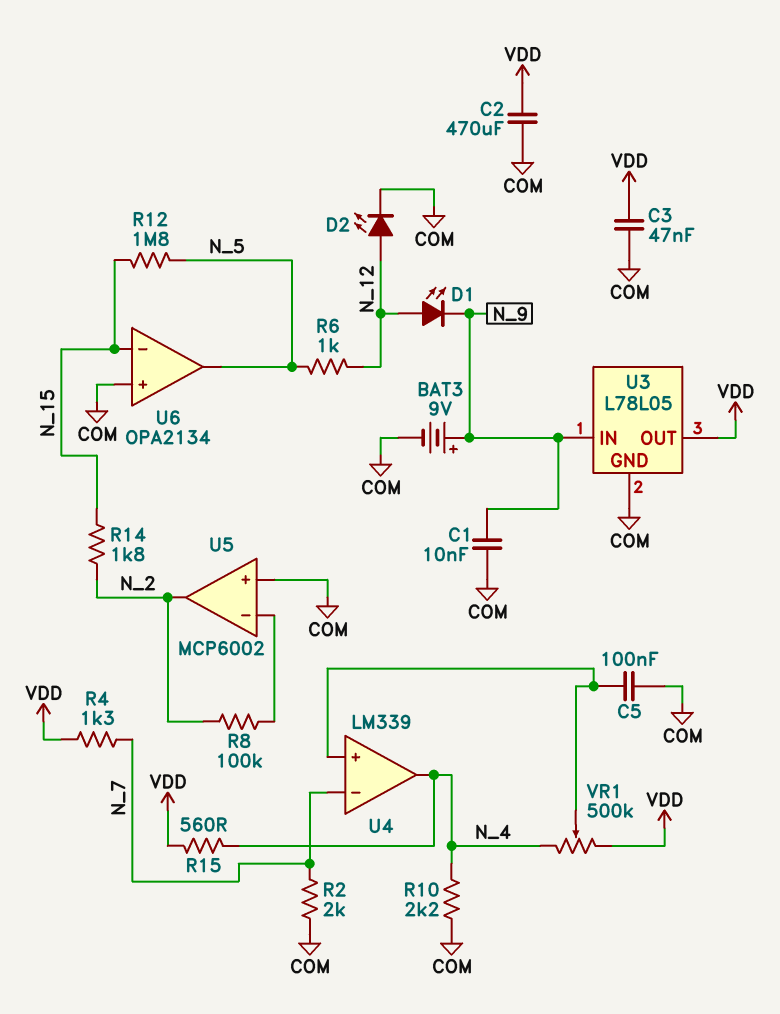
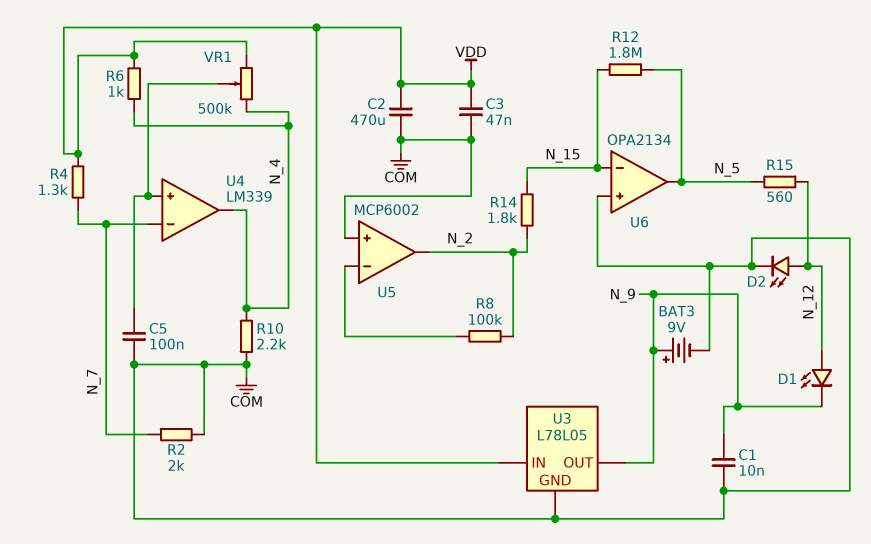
R6: 1k (N_5, N_12) -> 1k (N_4, VDD)
R15: 560 (N_4, VDD) -> 560 (N_5, N_12)
U3 pin IN: N_9 -> VDD
U3 pin OUT: VDD -> N_9

